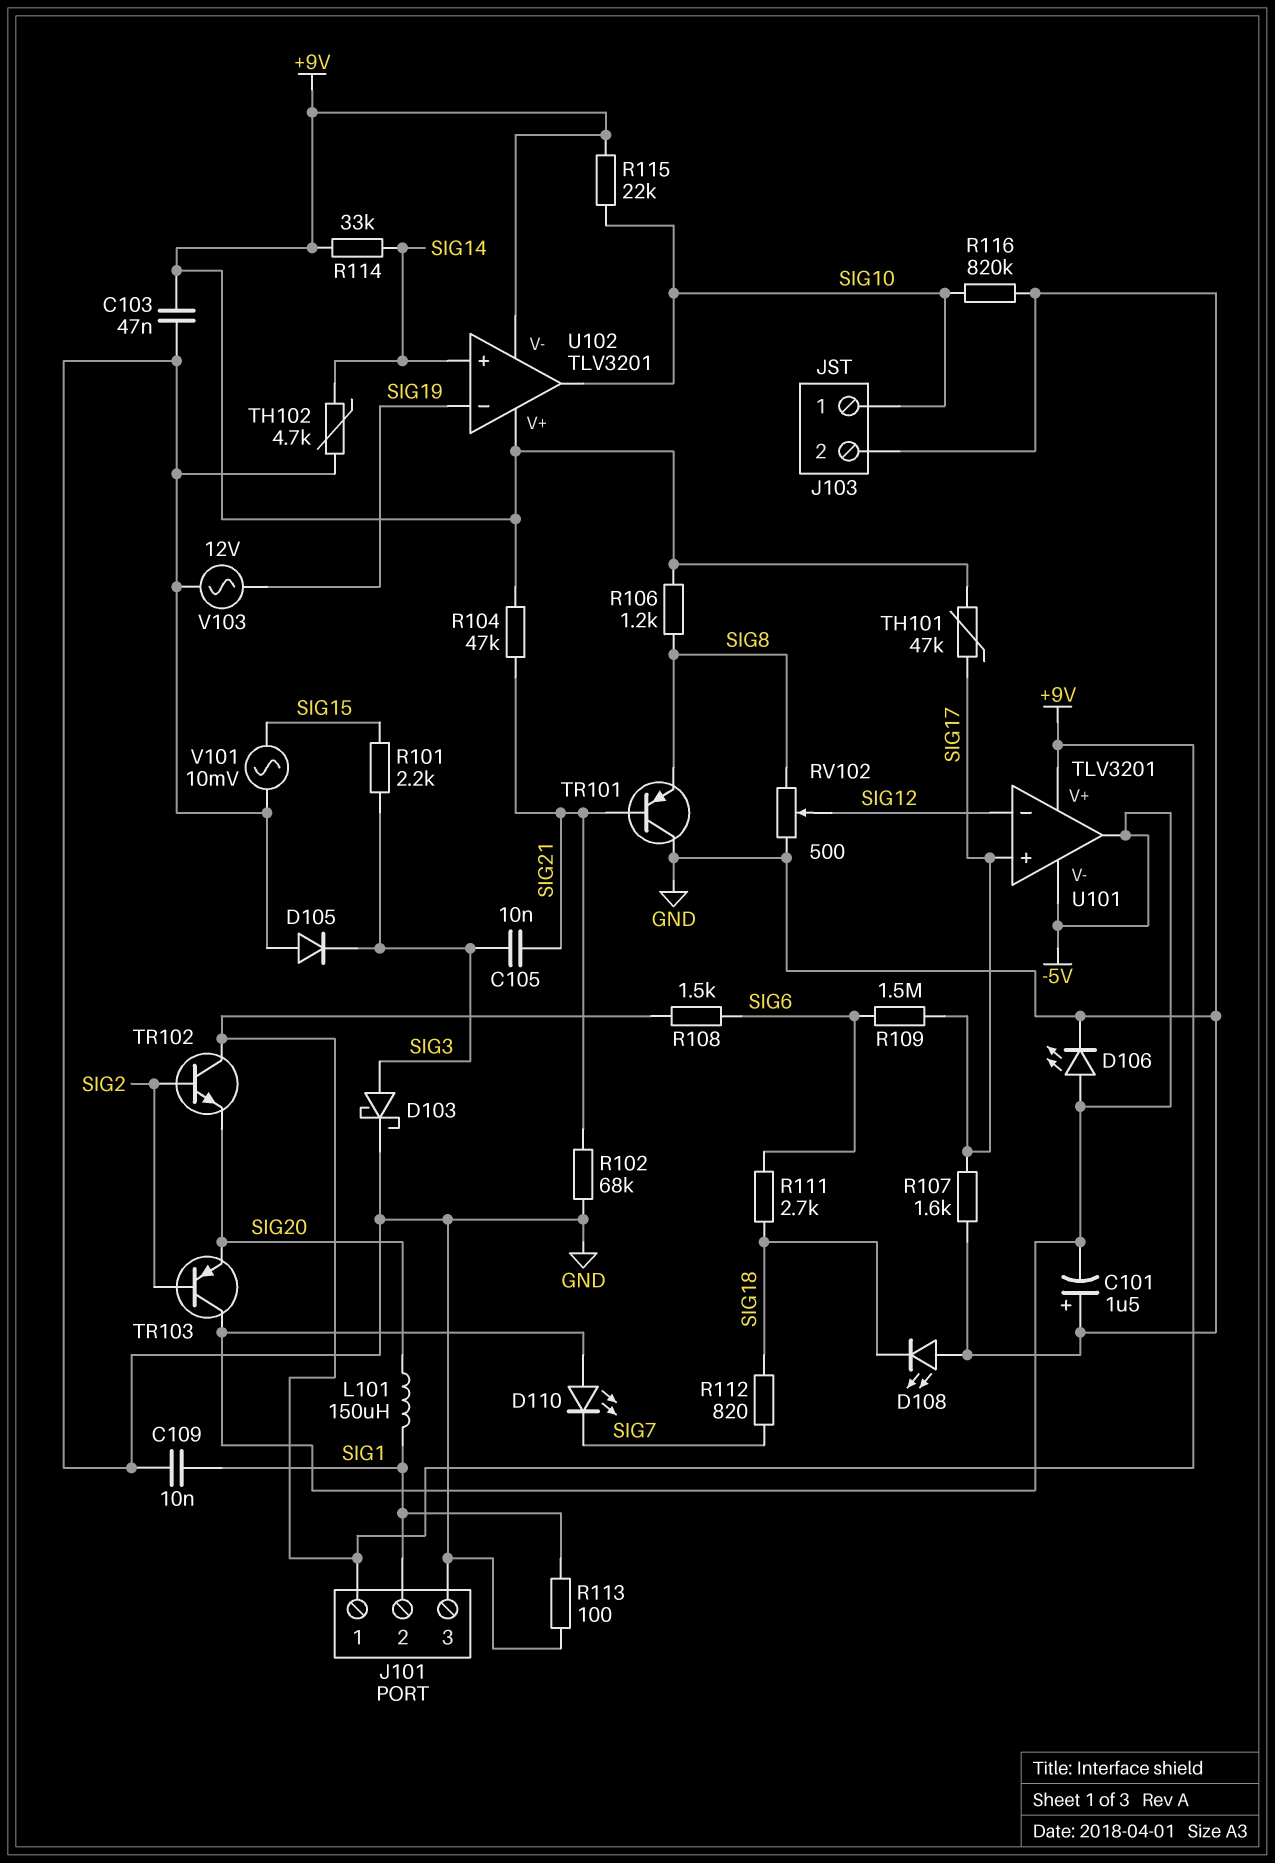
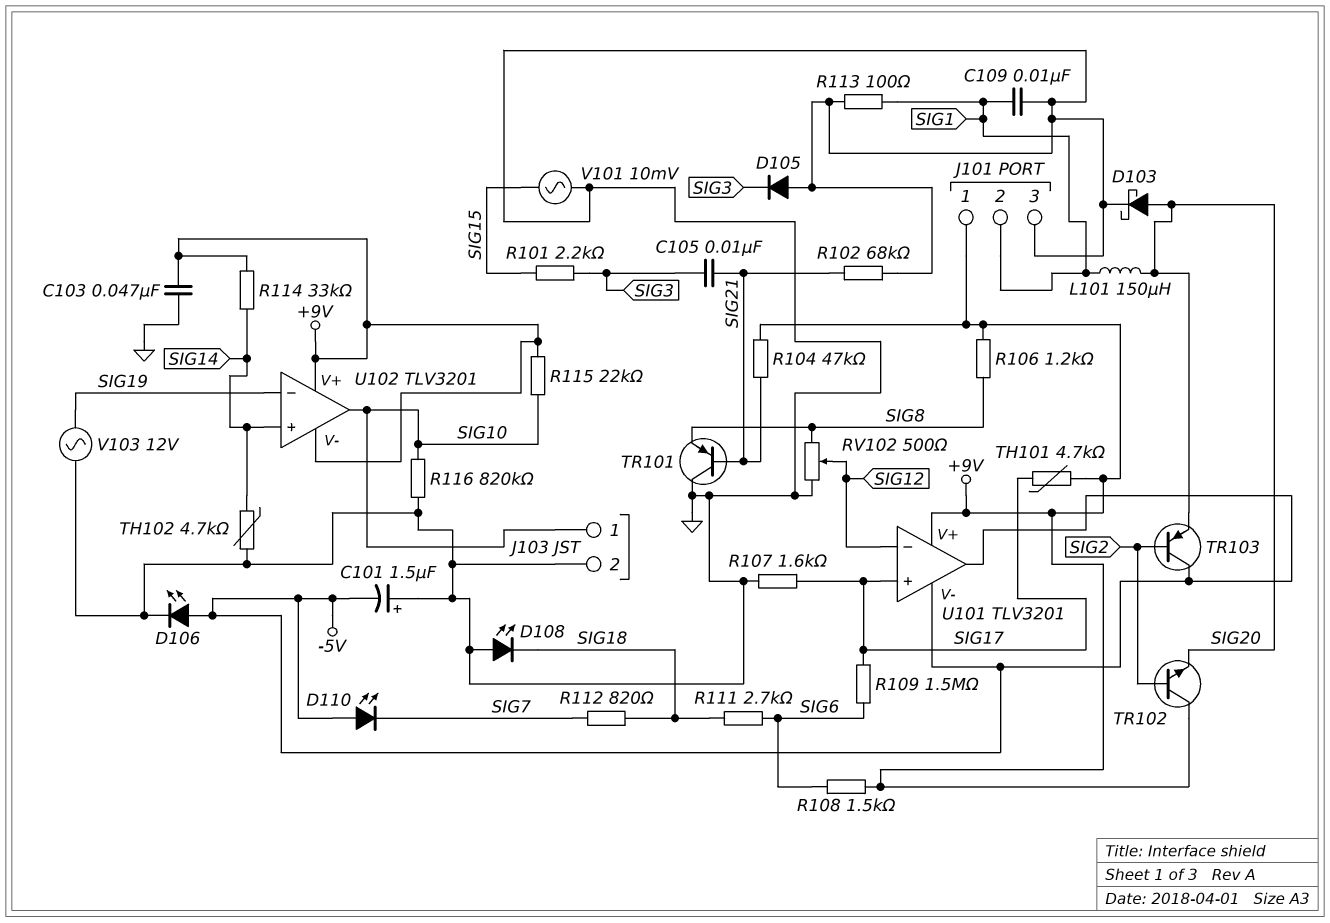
D103: schottky (A SIG3, K GND) -> schottky (A SIG20, K GND)
TH101: 47k (+9V, SIG17) -> 4.7k (+9V, SIG17)

